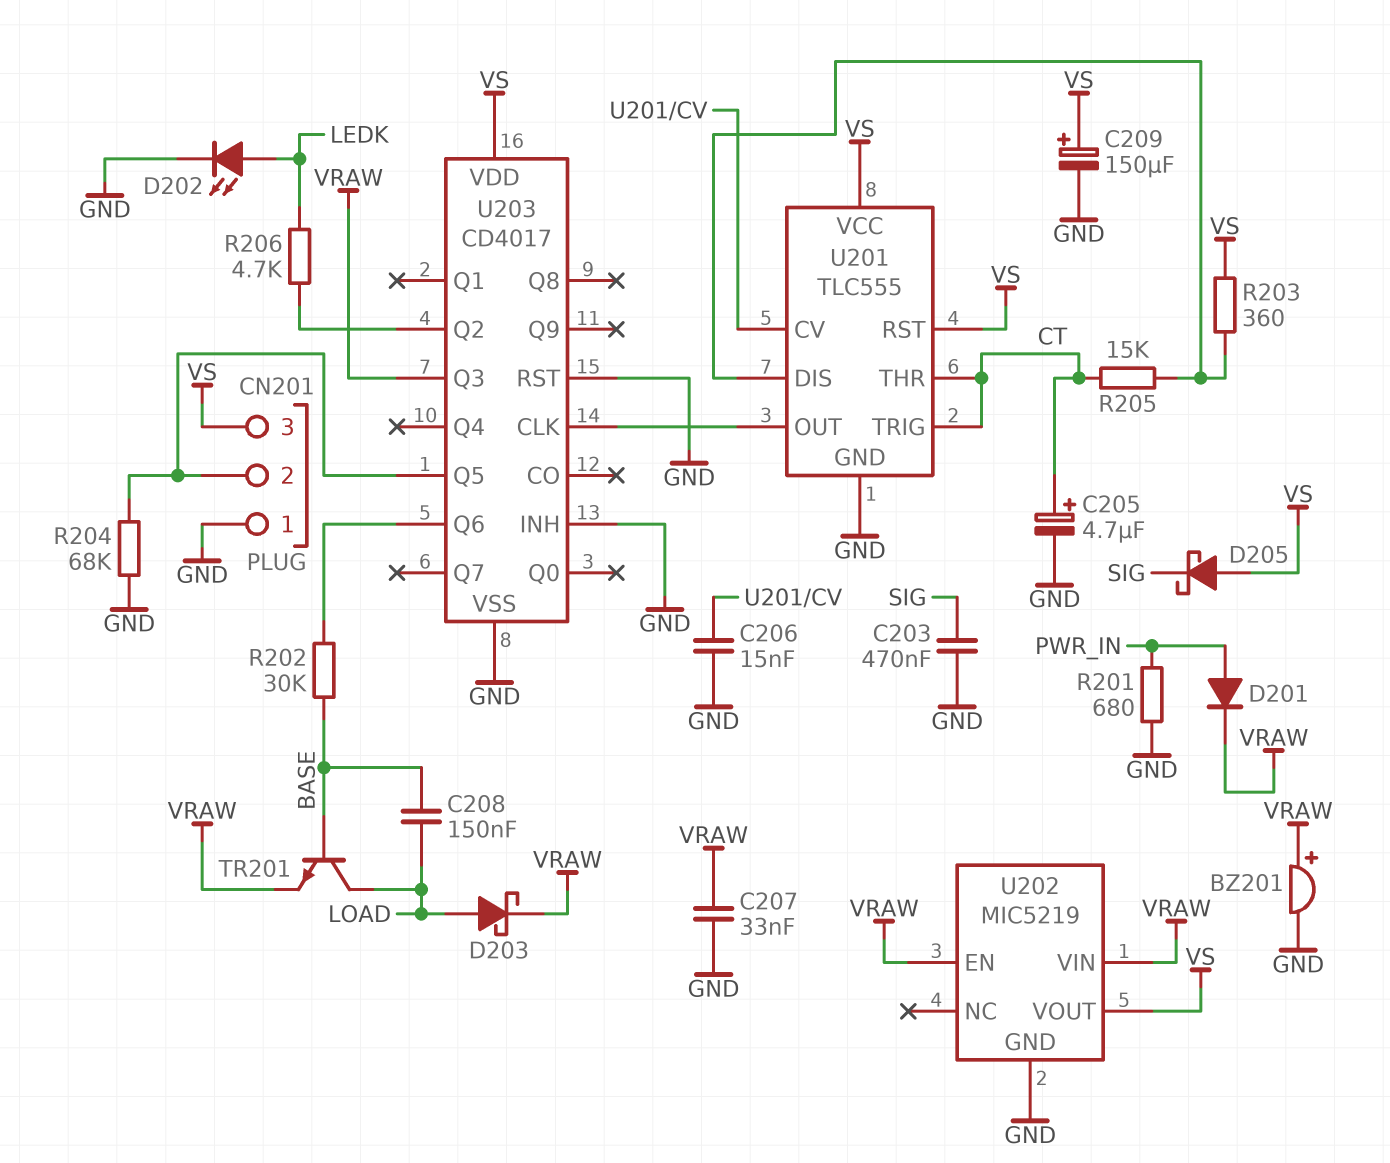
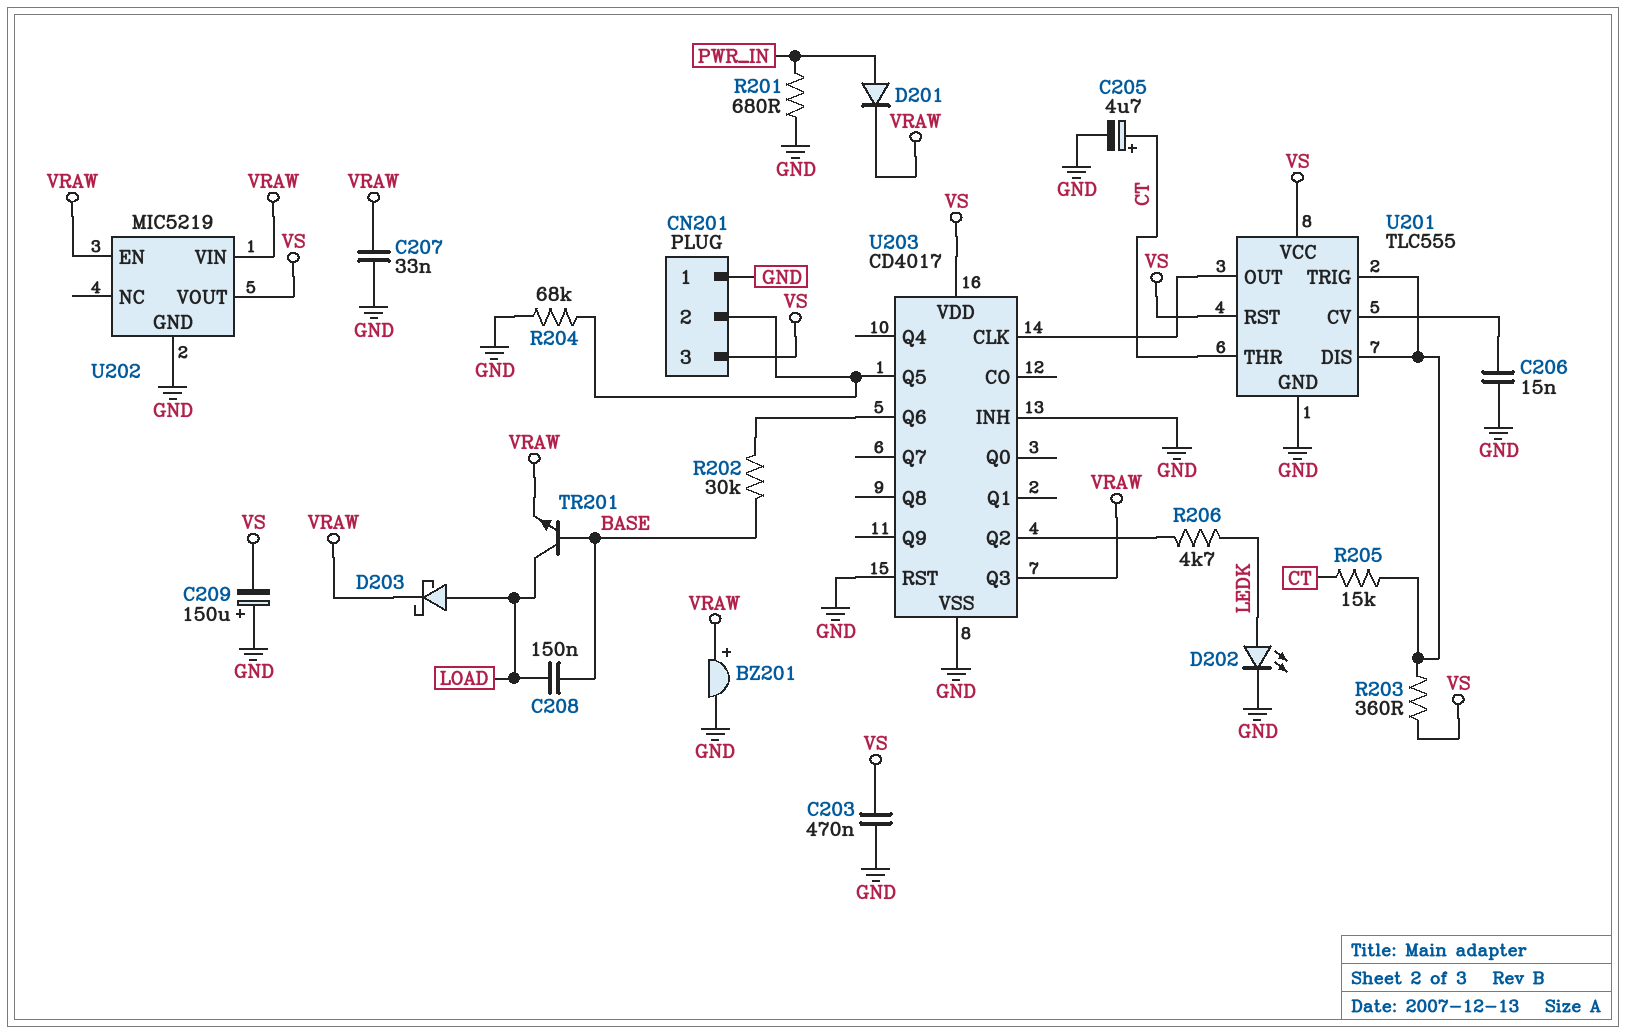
C203: 470nF (GND, SIG) -> 470nF (GND, VS)
C209: 150uF (plus VS, minus GND) -> 150uF (plus GND, minus VS)
D205: schottky (A VS, K SIG) -> none
U201 pin TRIG: CT -> U201/DIS

